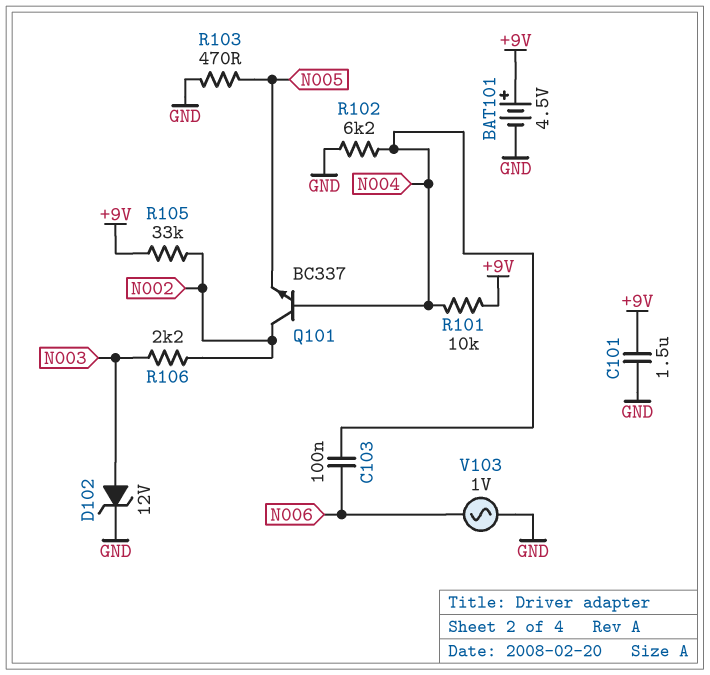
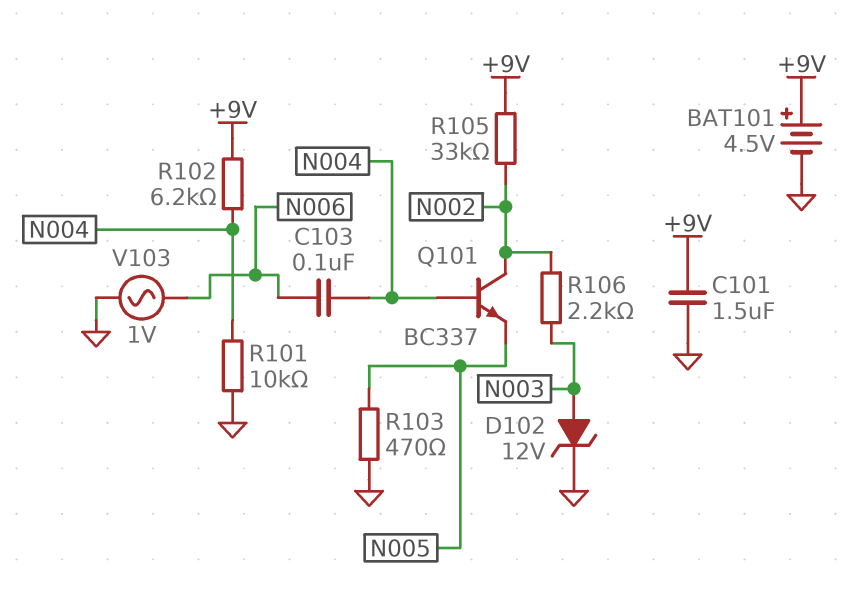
R101: 10k (+9V, N004) -> 10k (GND, N004)
R102: 6.2k (GND, N004) -> 6.2k (+9V, N004)

